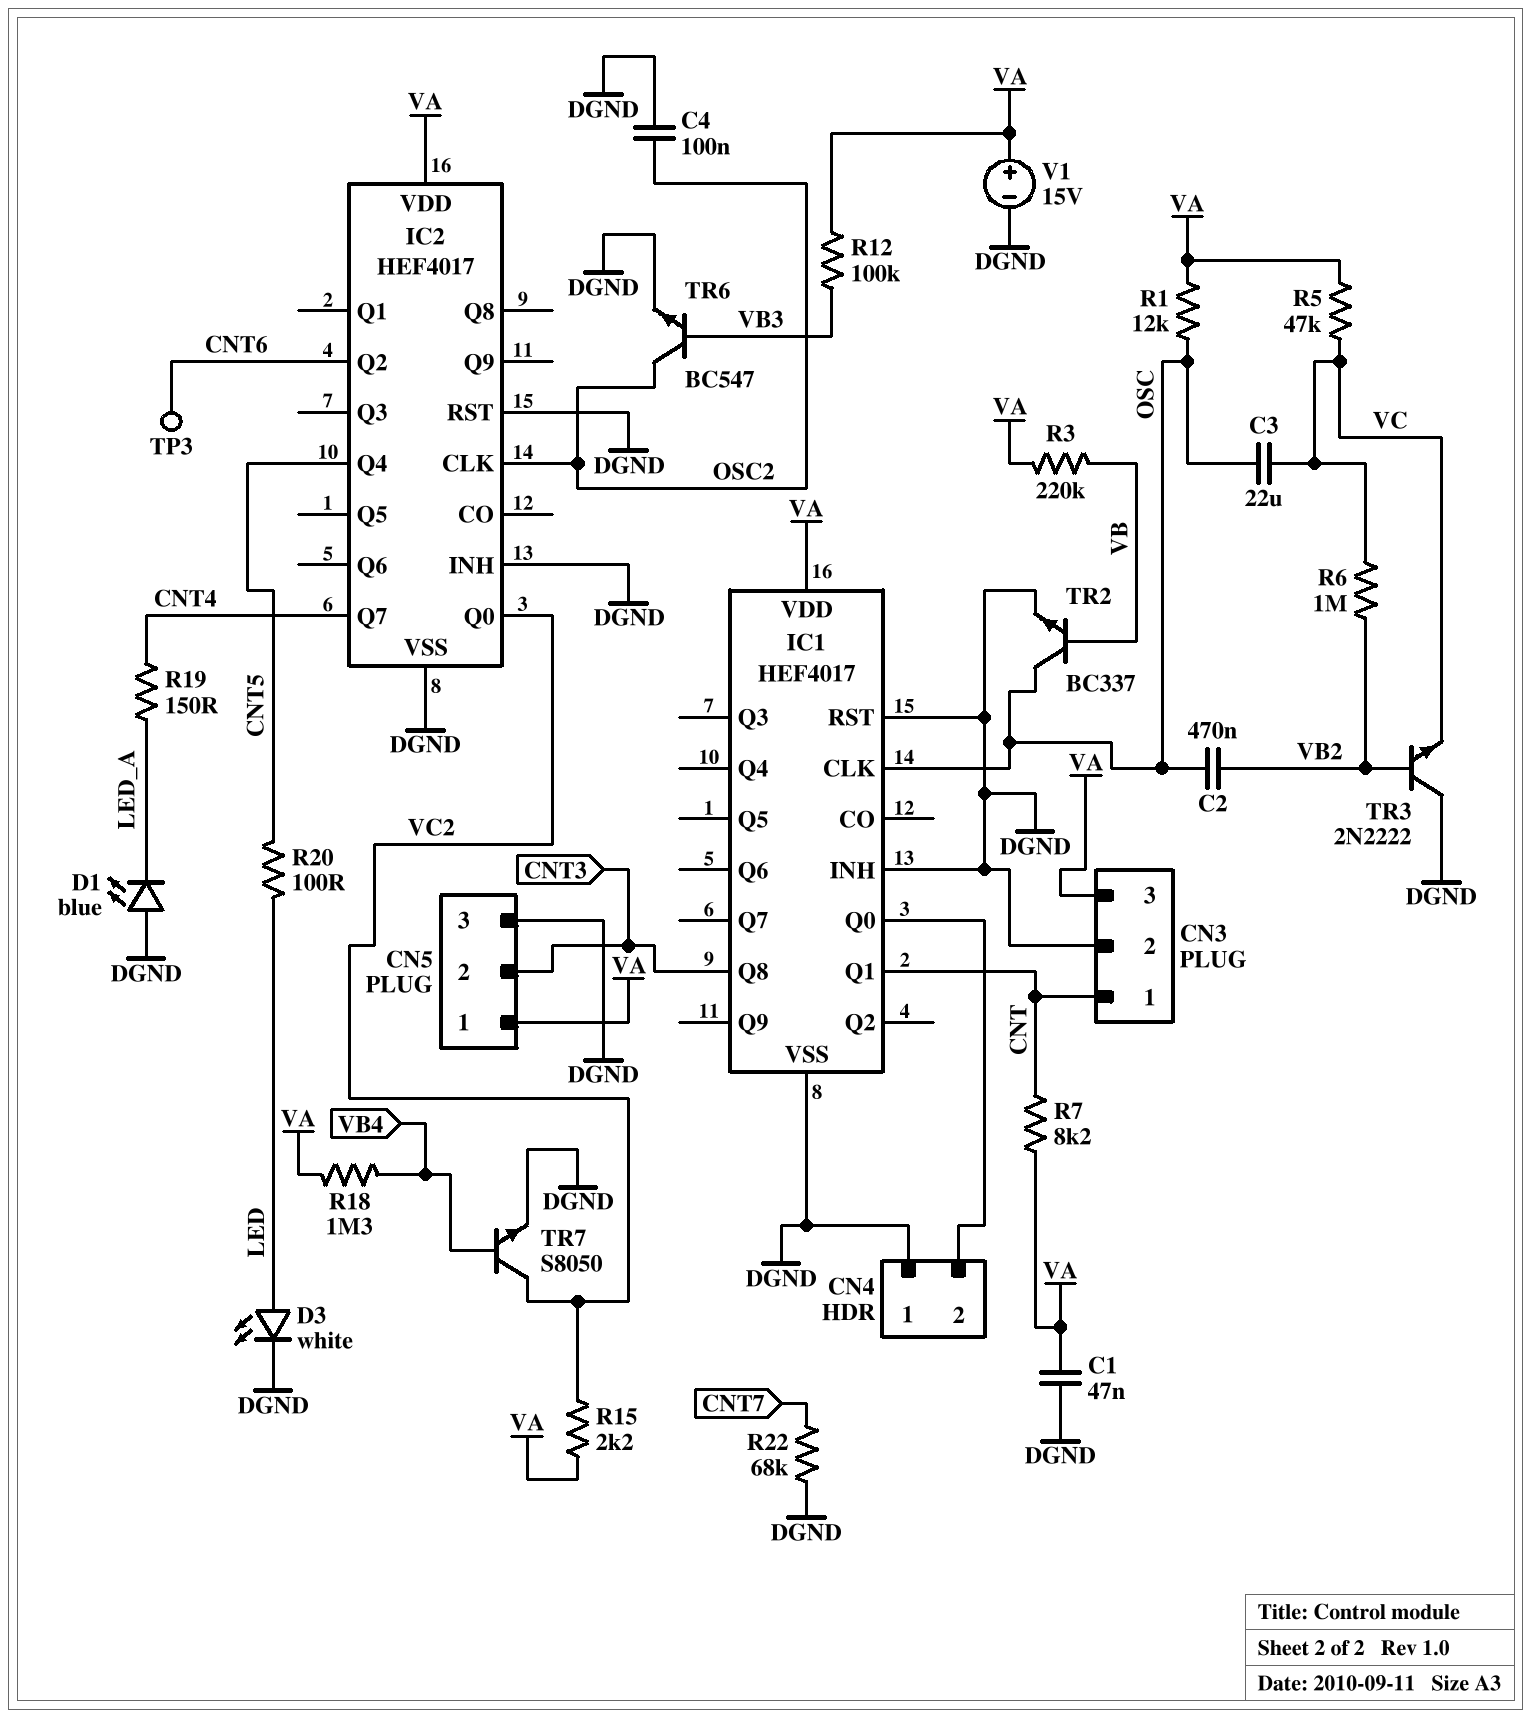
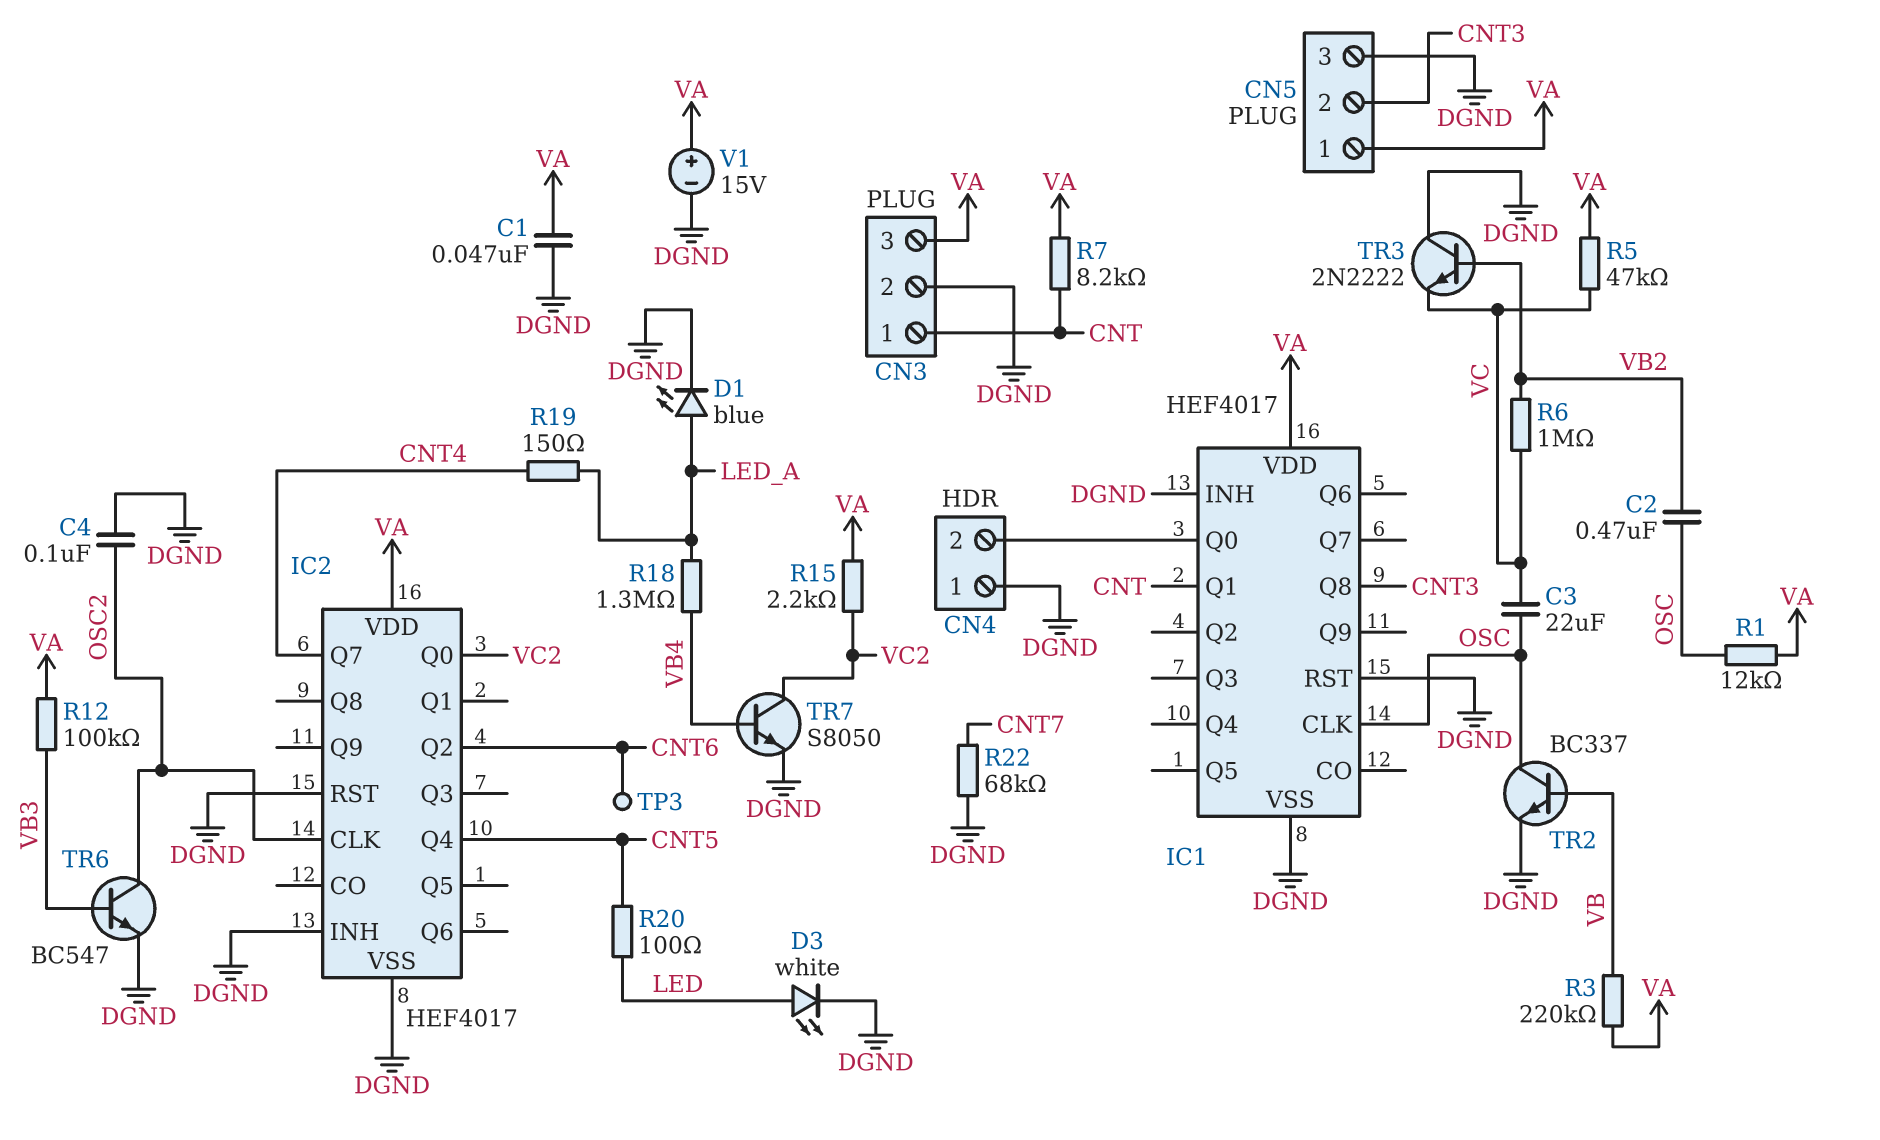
D1: LED blue (A DGND, K LED_A) -> LED blue (A LED_A, K DGND)
R18: 1.3M (VA, VB4) -> 1.3M (LED_A, VB4)

